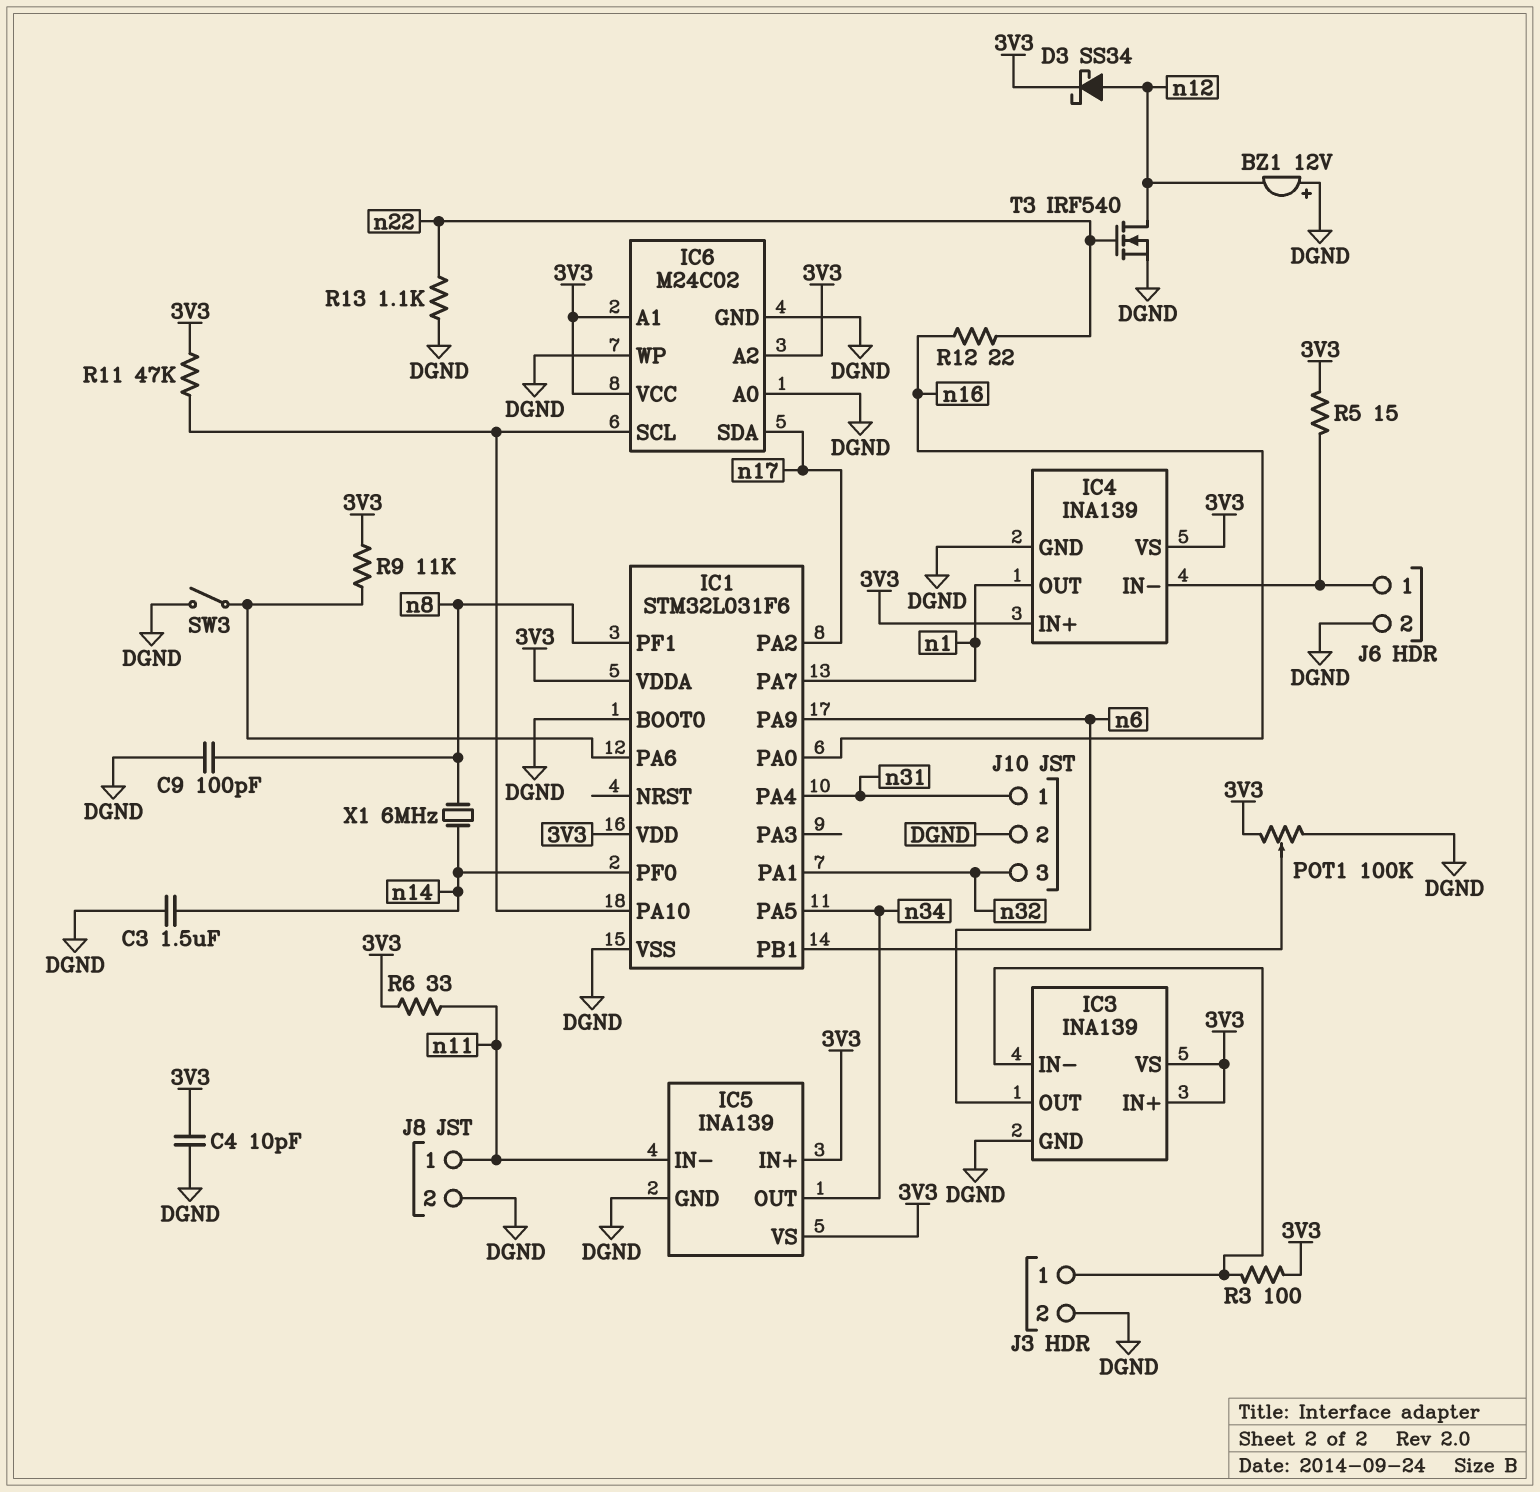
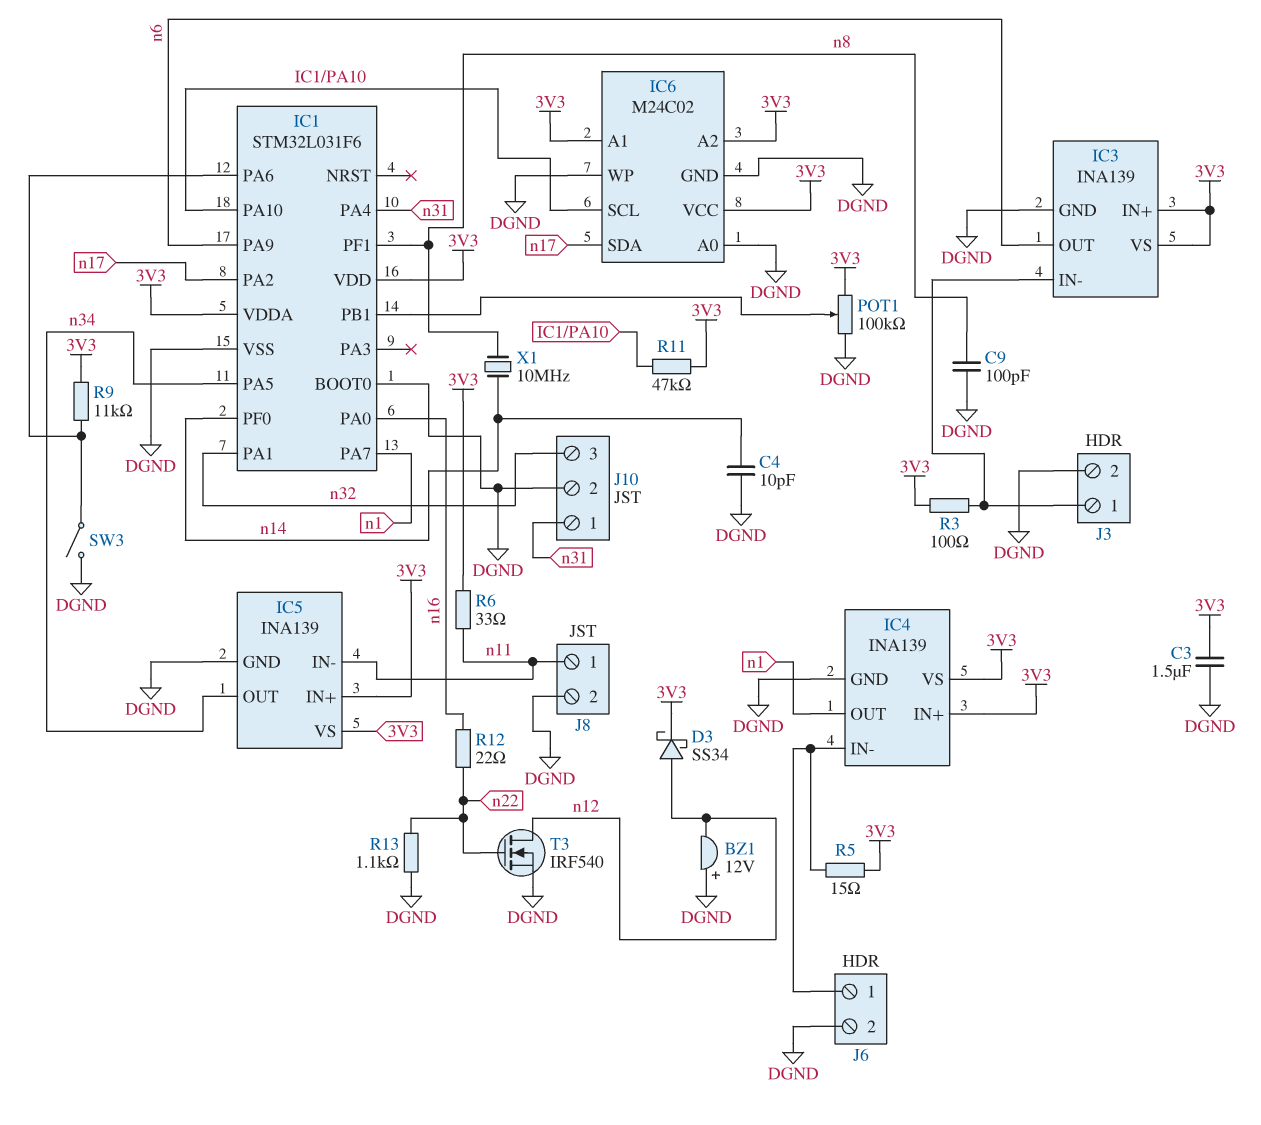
C3: 1.5uF (DGND, n14) -> 1.5uF (3V3, DGND)
C4: 10pF (3V3, DGND) -> 10pF (DGND, n14)
X1: 6MHz (n8, n14) -> 10MHz (n8, n14)

